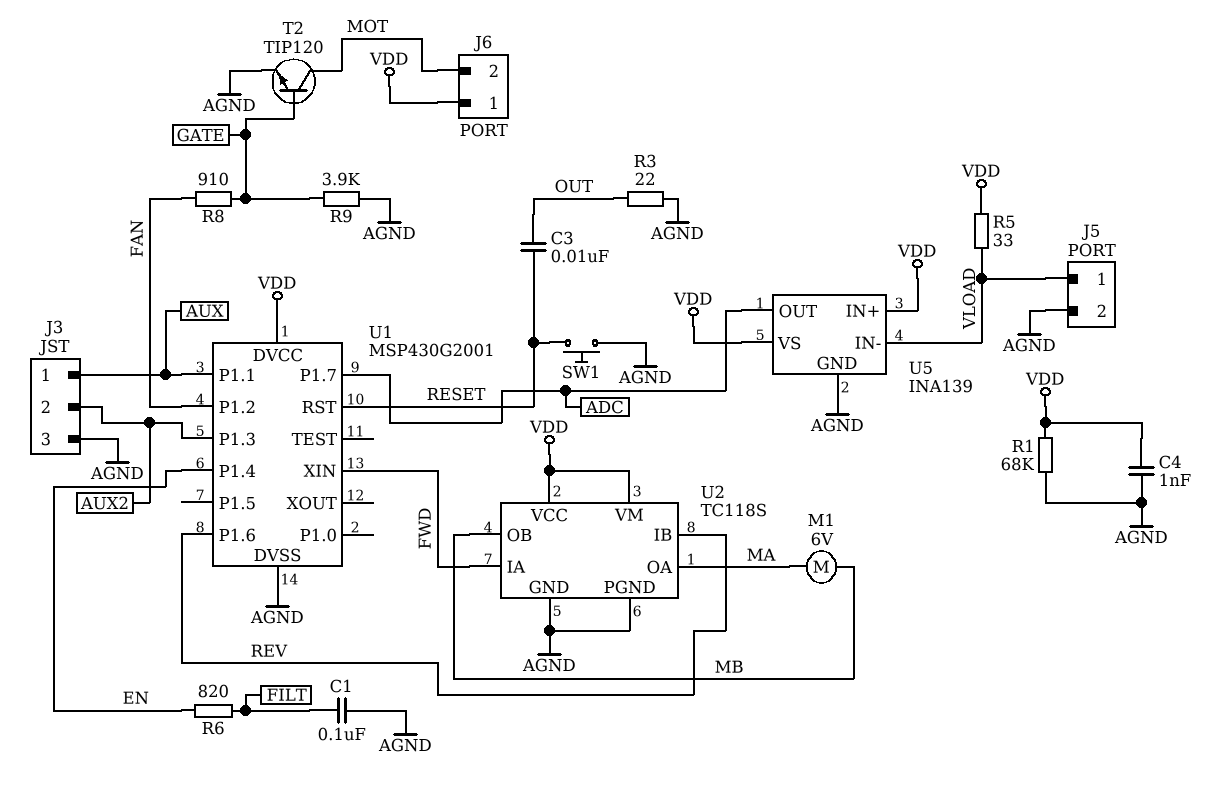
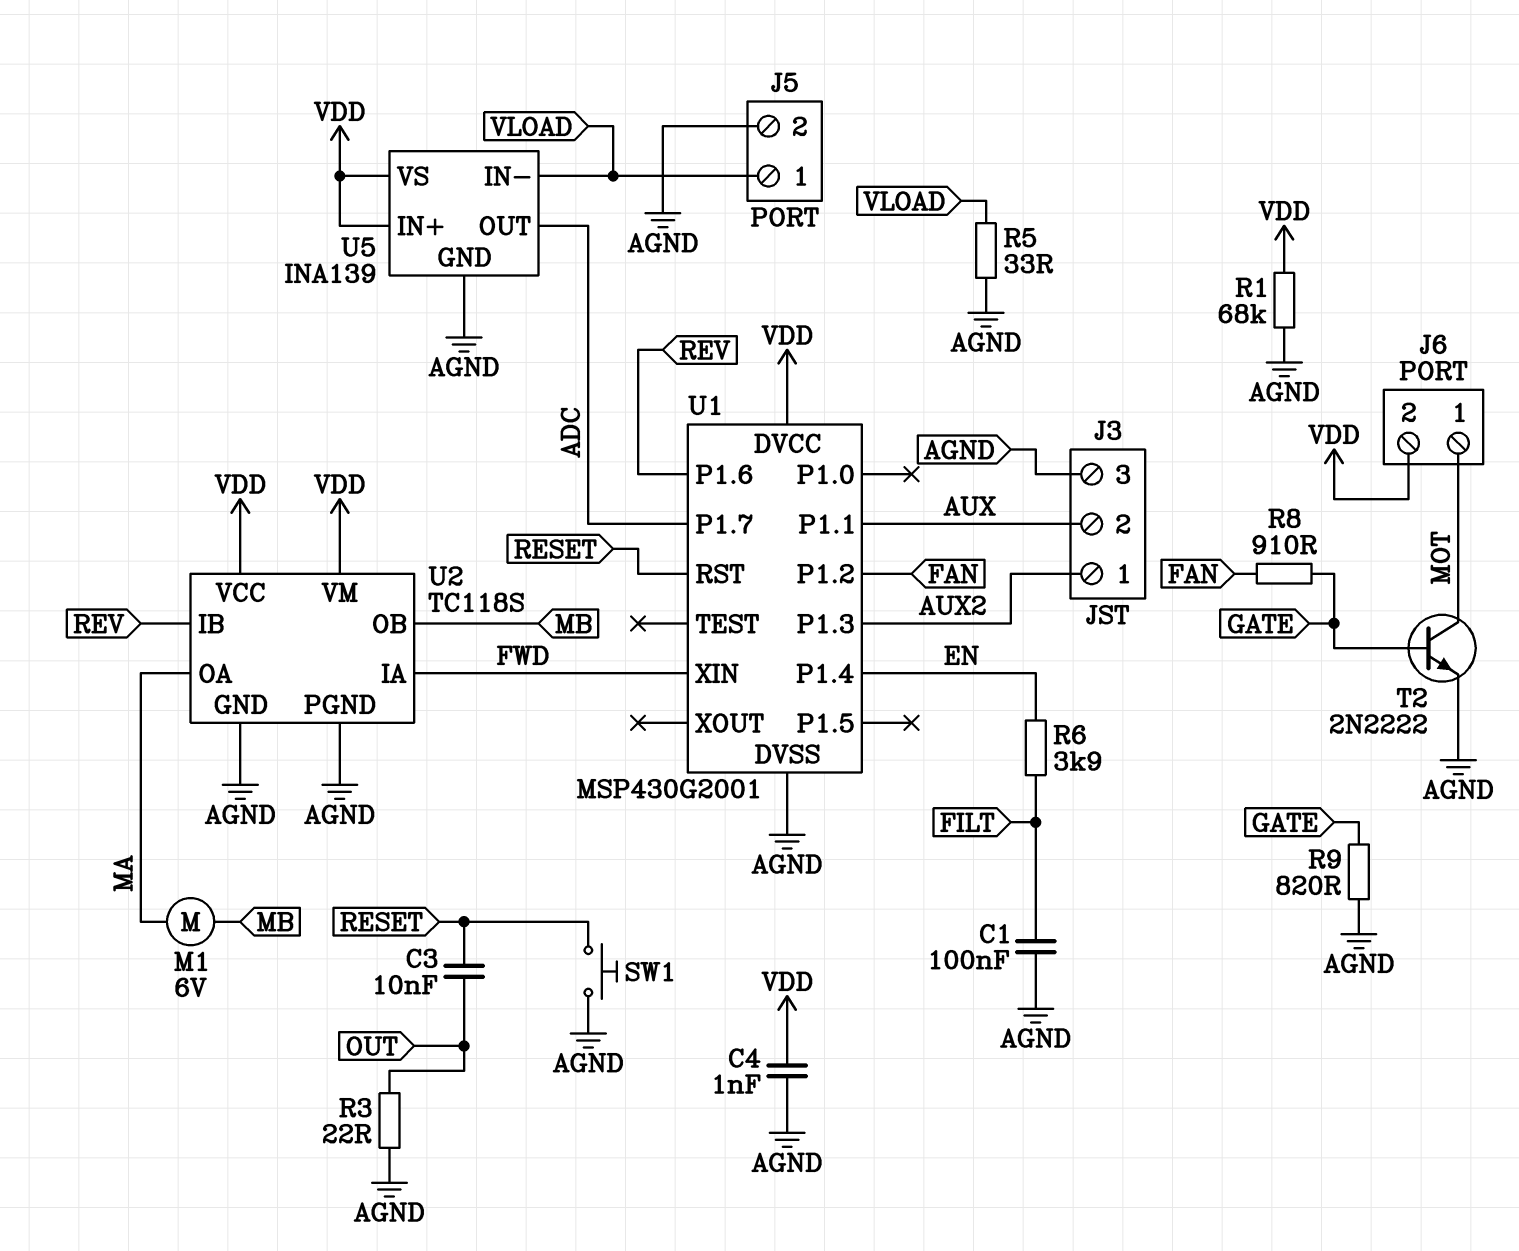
J3 pin 1: AUX -> AUX2
J3 pin 2: AUX2 -> AUX
J6 pin 1: VDD -> MOT
J6 pin 2: MOT -> VDD
R5: 33 (VDD, VLOAD) -> 33 (AGND, VLOAD)
R6: 820 (EN, FILT) -> 3.9k (EN, FILT)
R9: 3.9k (AGND, GATE) -> 820 (AGND, GATE)
T2: NPN TIP120 (B GATE, C MOT, E AGND) -> NPN 2N2222 (B GATE, C MOT, E AGND)

